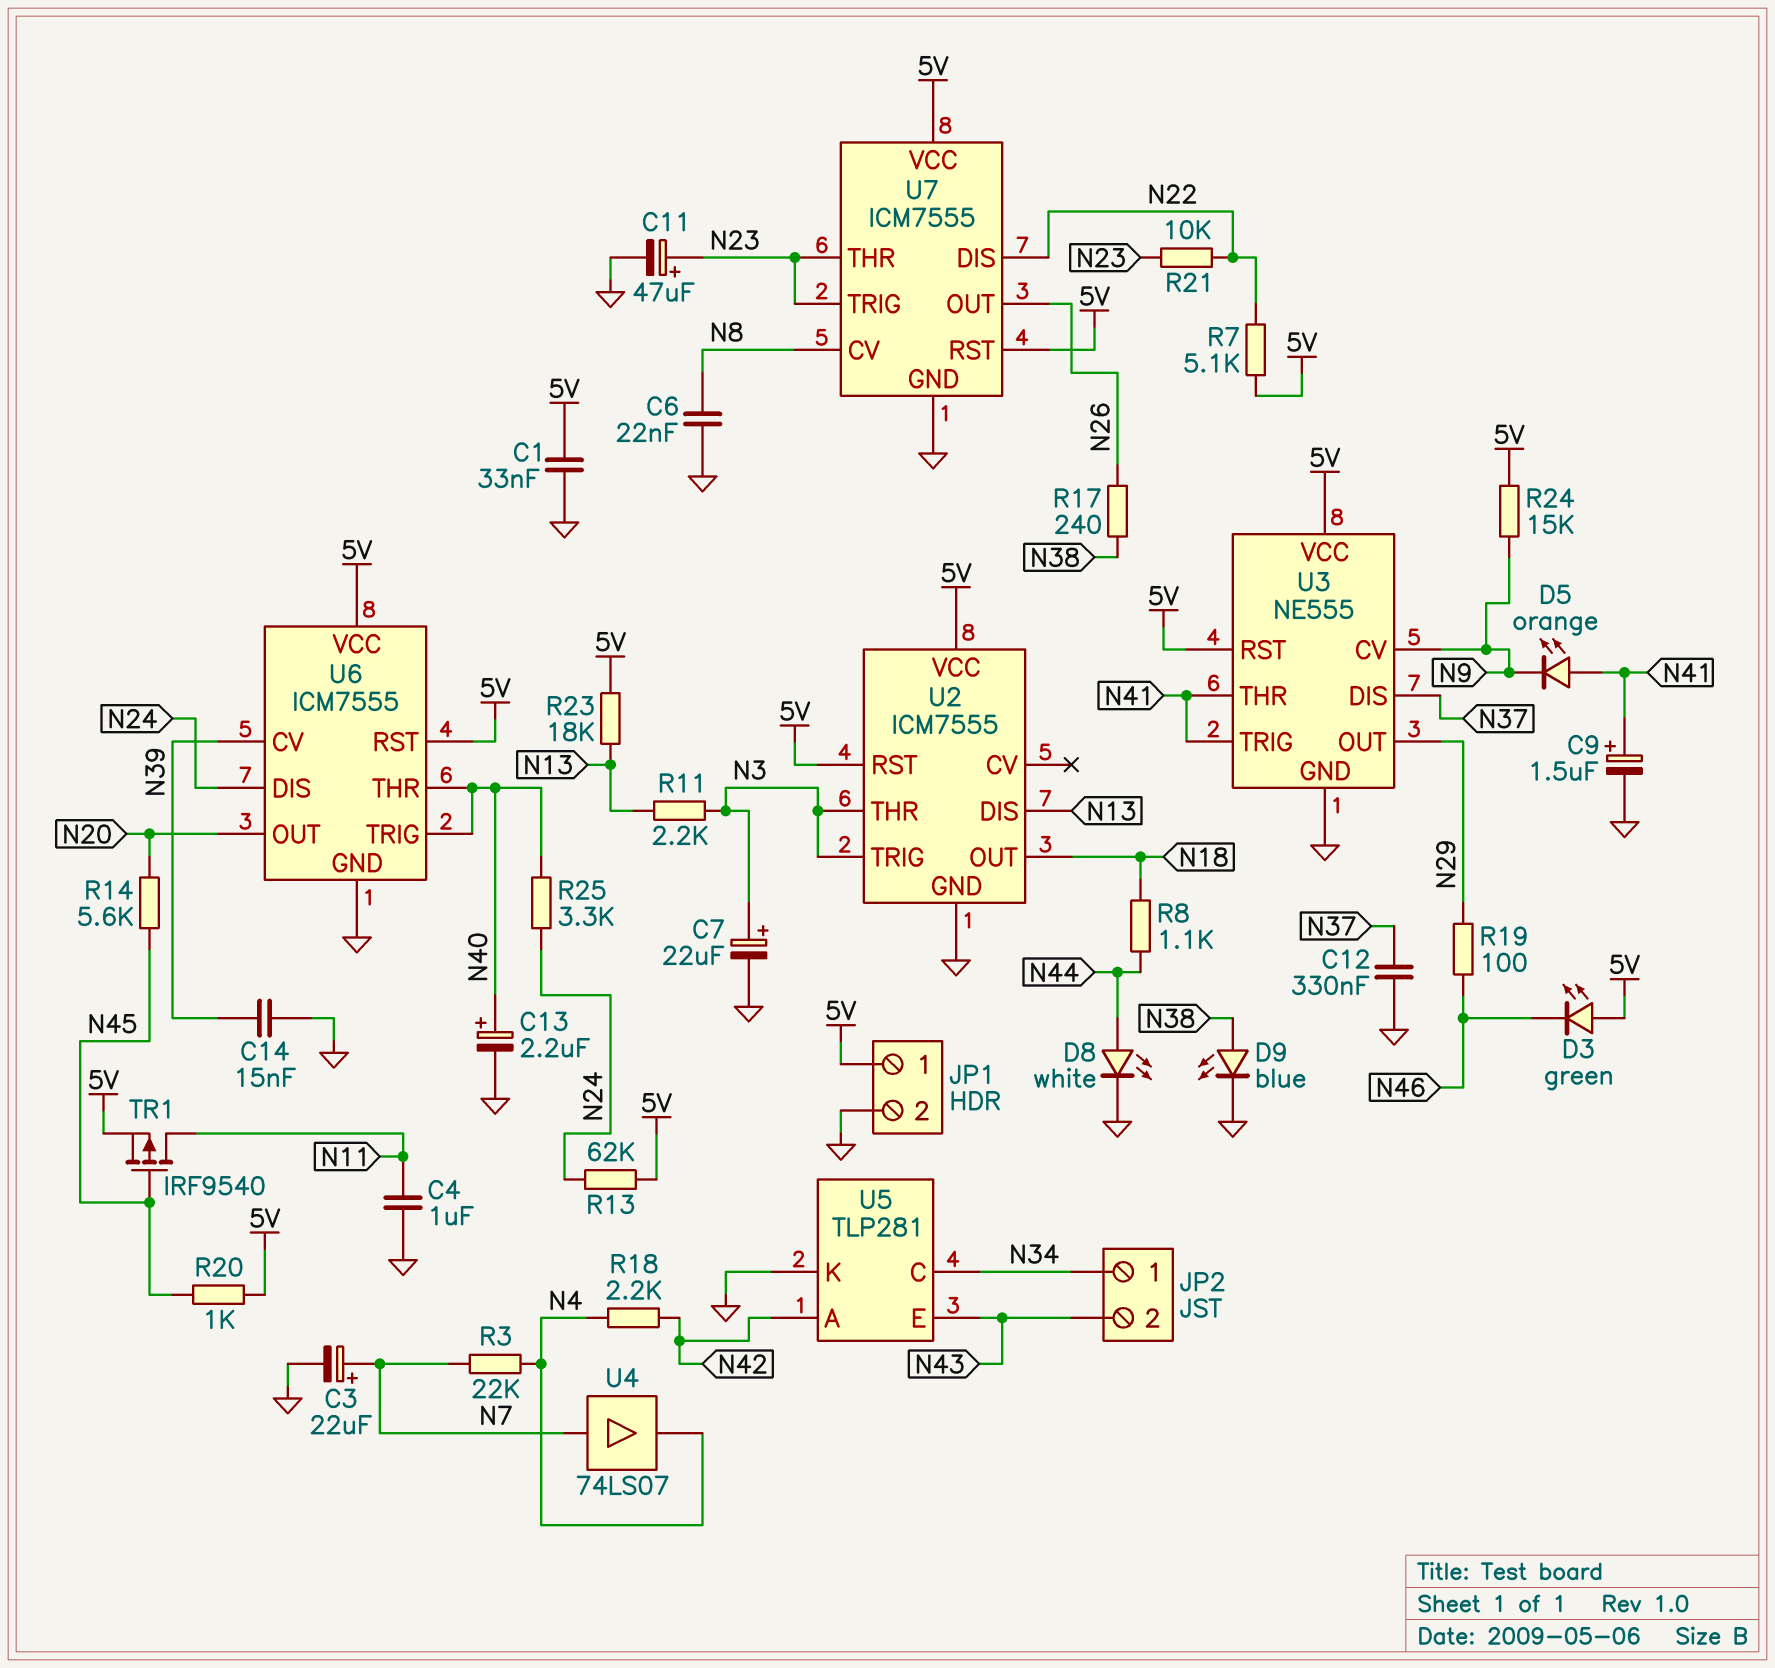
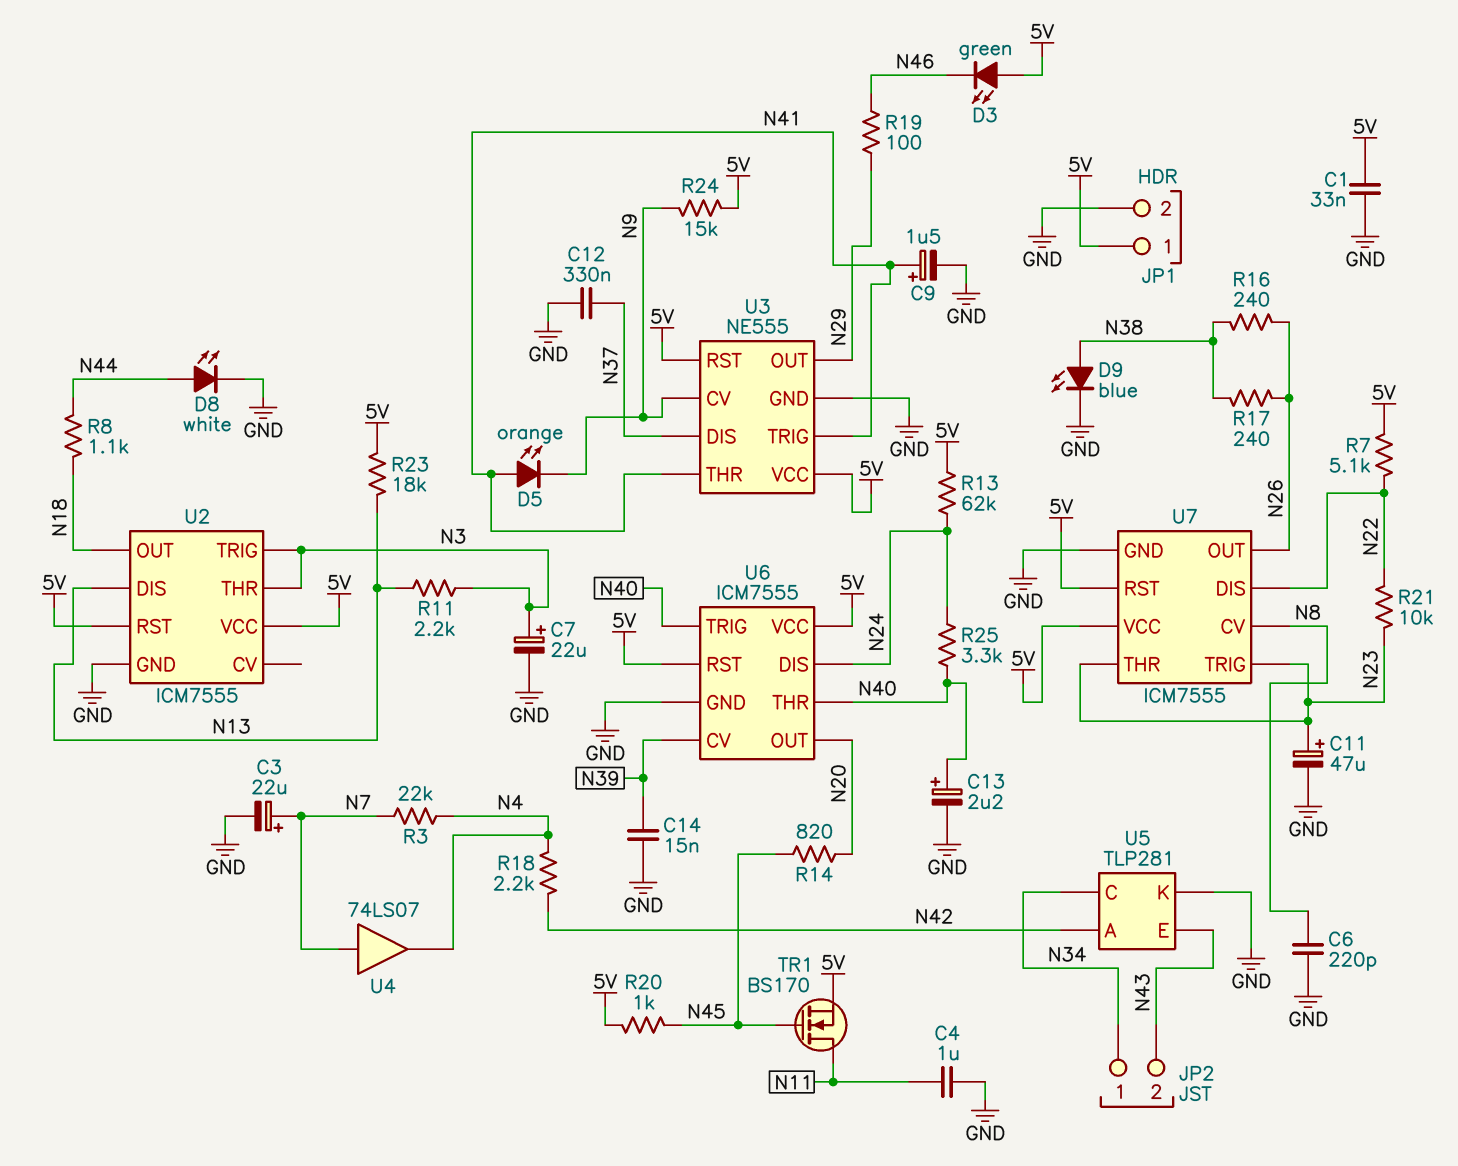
C6: 22nF (GND, N8) -> 220pF (GND, N8)
R14: 5.6k (N20, N45) -> 820 (N20, N45)
R16: none -> 240 (N26, N38)
TR1: PMOS IRF9540 (G N45, D N11, S 5V) -> NMOS BS170 (G N45, D N11, S 5V)

